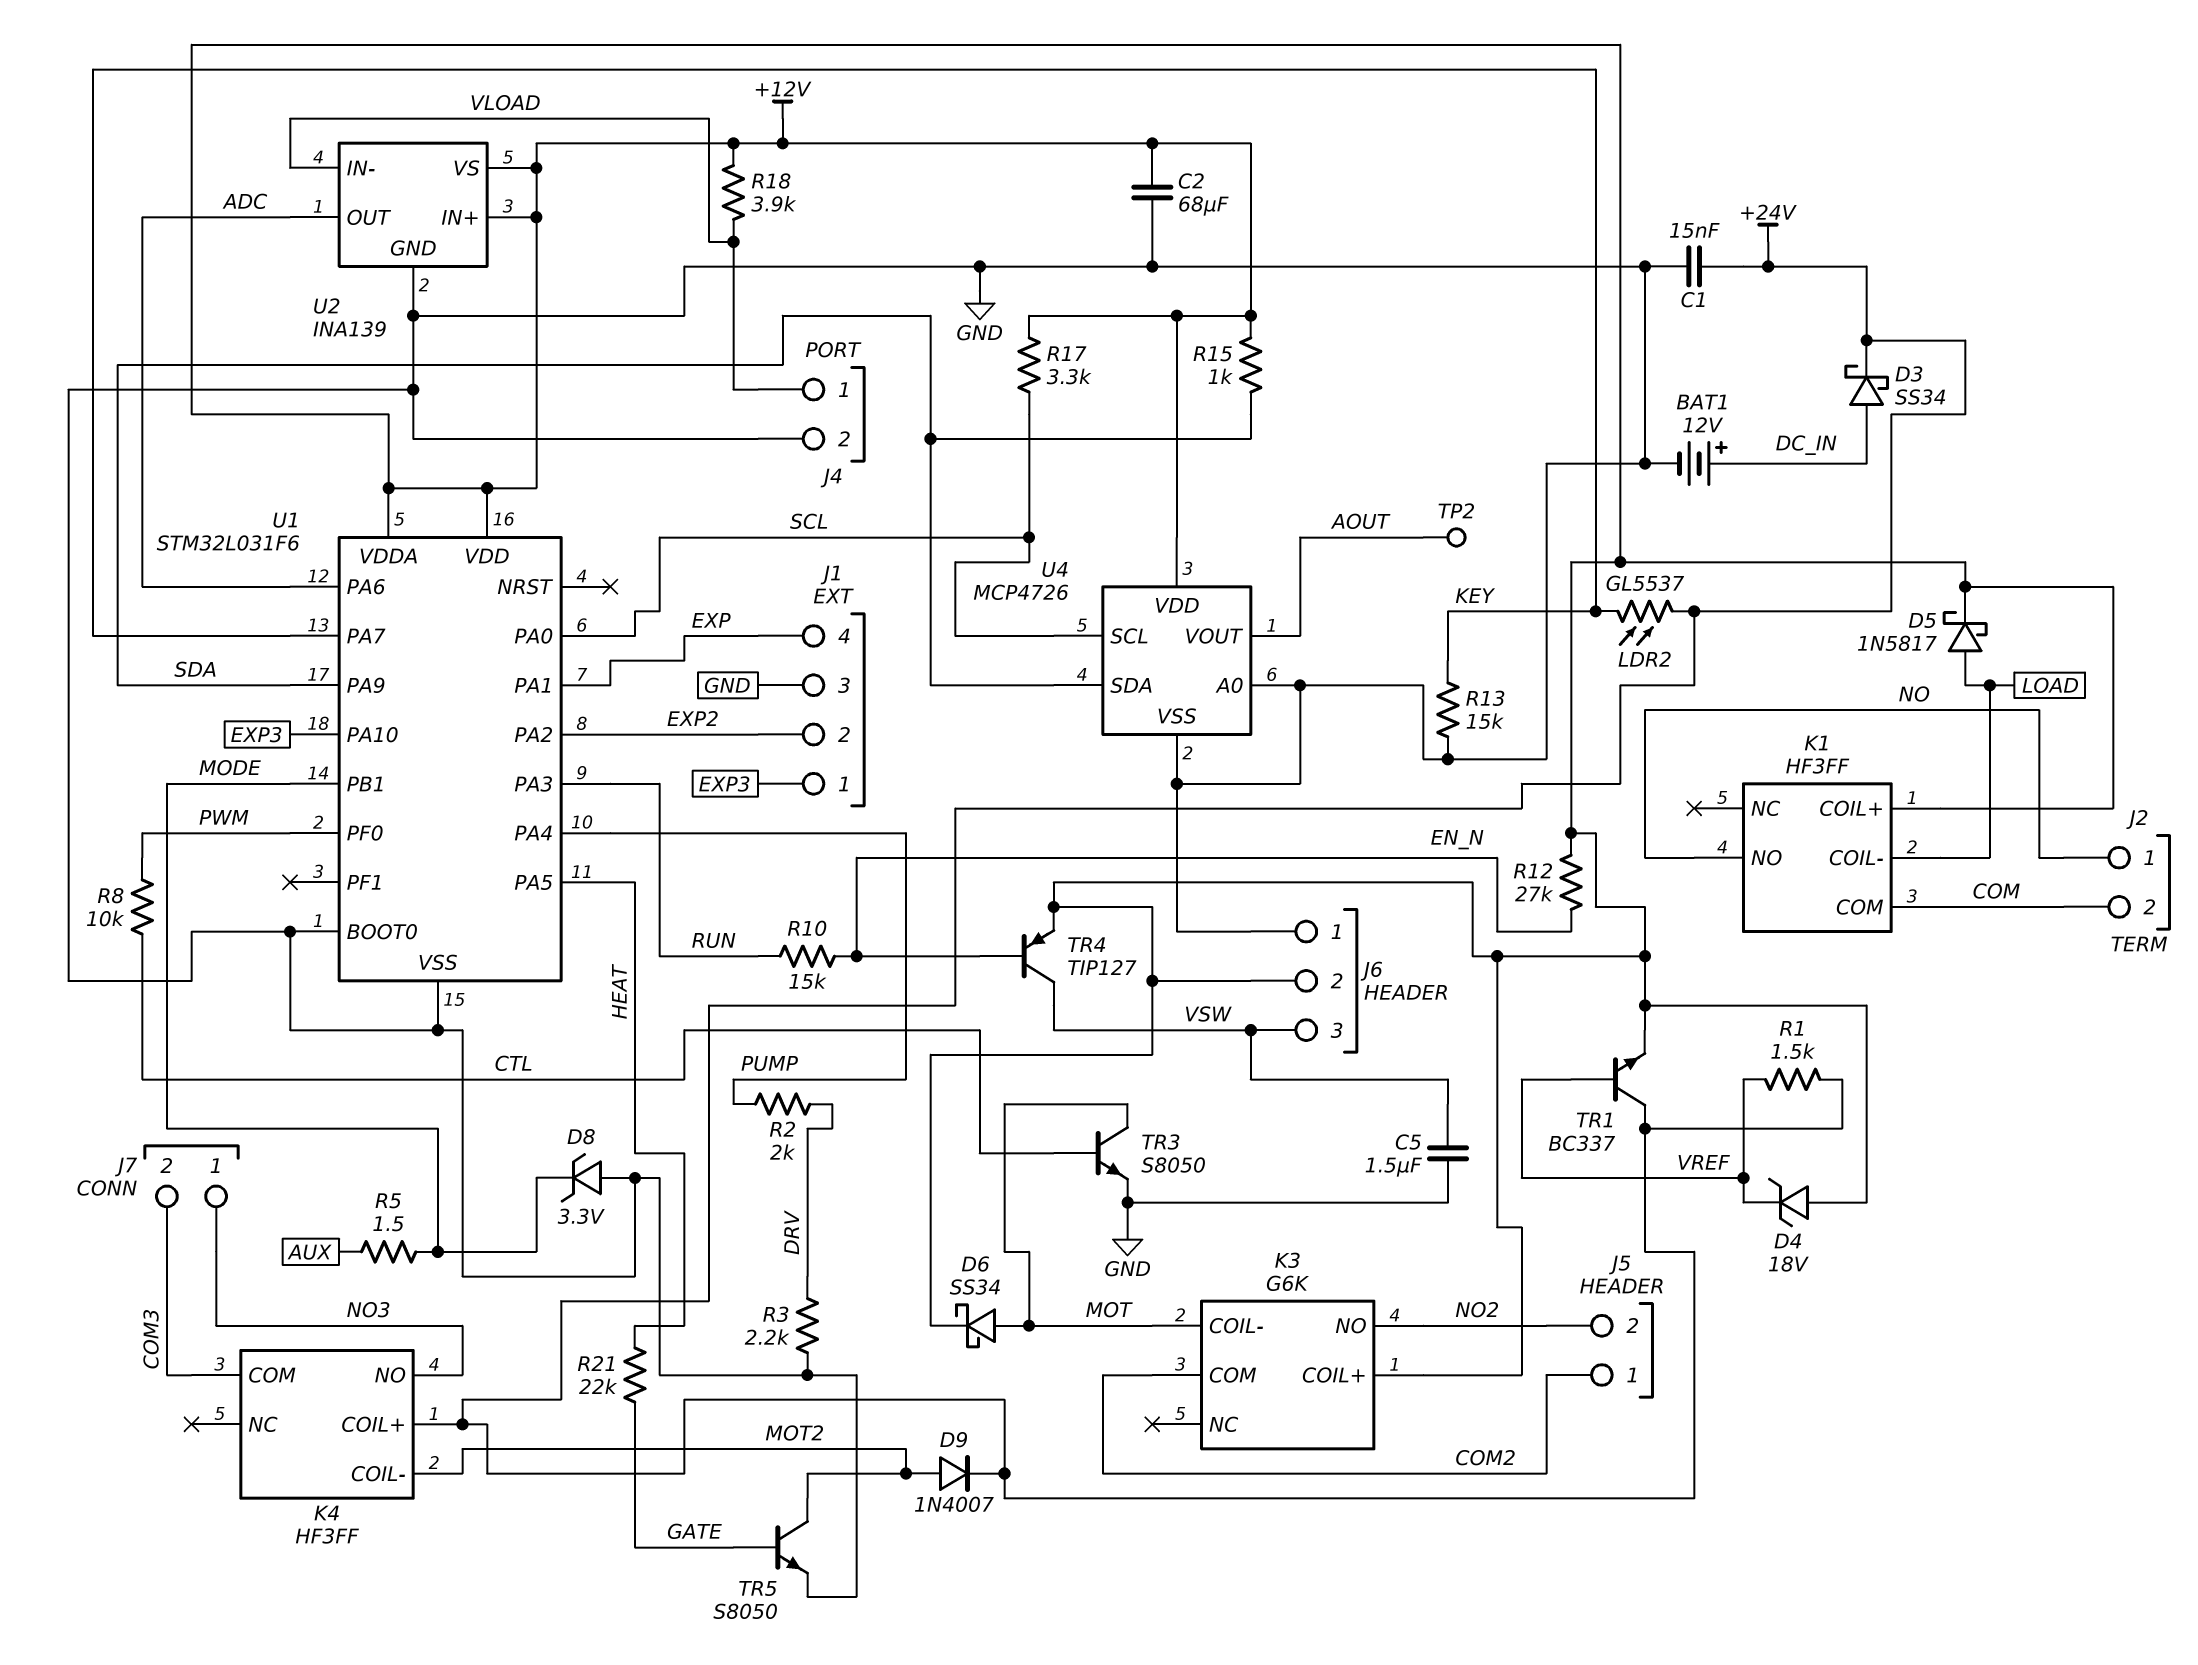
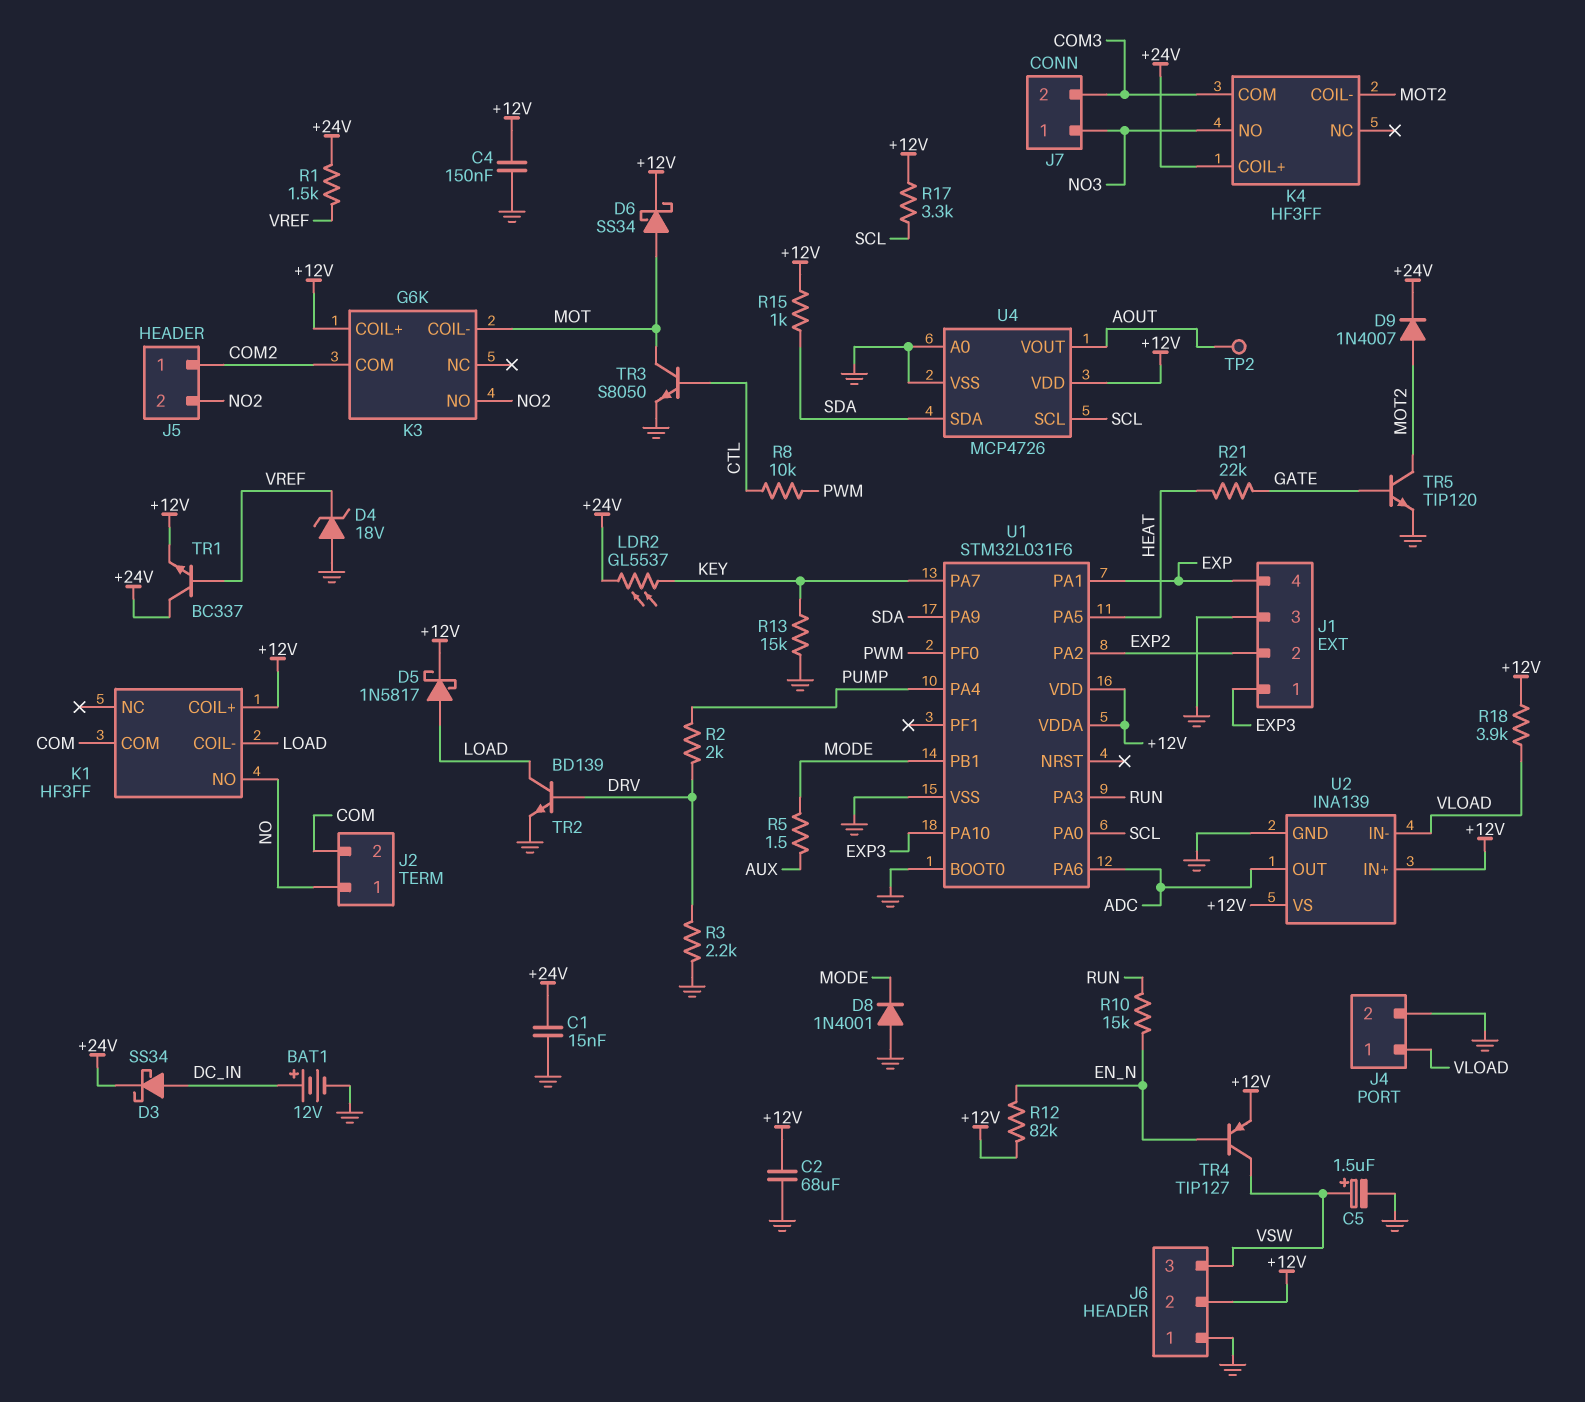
C4: none -> 150nF (+12V, GND)
C5: 1.5uF (GND, VSW) -> 1.5uF (plus VSW, minus GND)
D4: zener 18V (A +12V, K VREF) -> zener 18V (A GND, K VREF)
D8: zener 3.3V (A GND, K MODE) -> diode 1N4001 (A GND, K MODE)
R12: 27k (+12V, EN_N) -> 82k (+12V, EN_N)
TR2: none -> NPN BD139 (B DRV, C LOAD, E GND)
TR5: NPN S8050 (B GATE, C MOT2, E GND) -> NPN TIP120 (B GATE, C MOT2, E GND)

